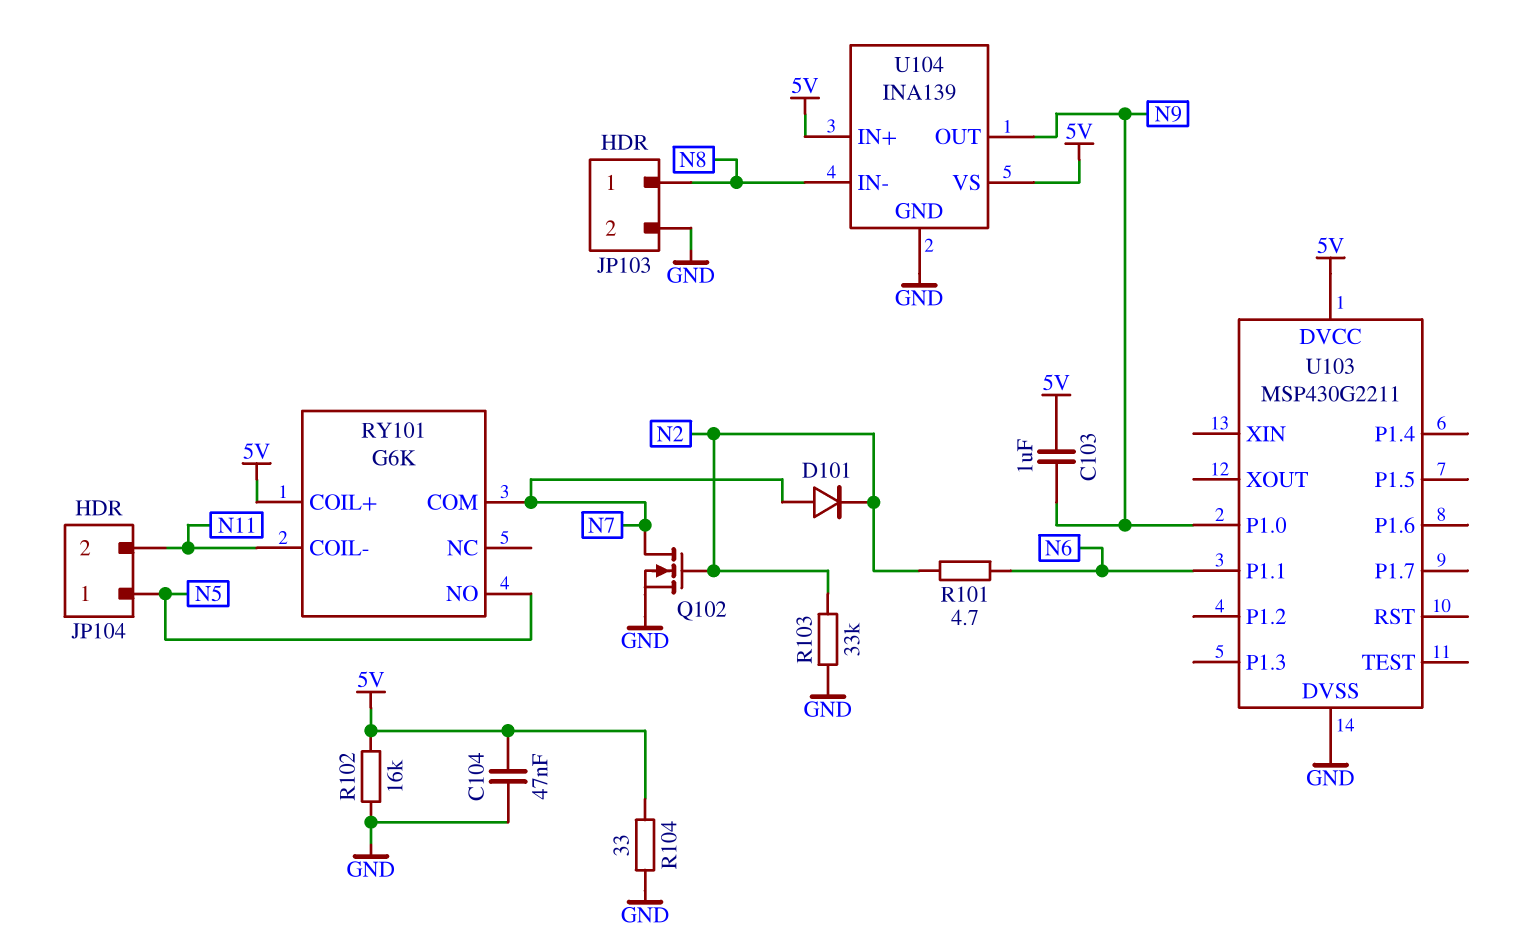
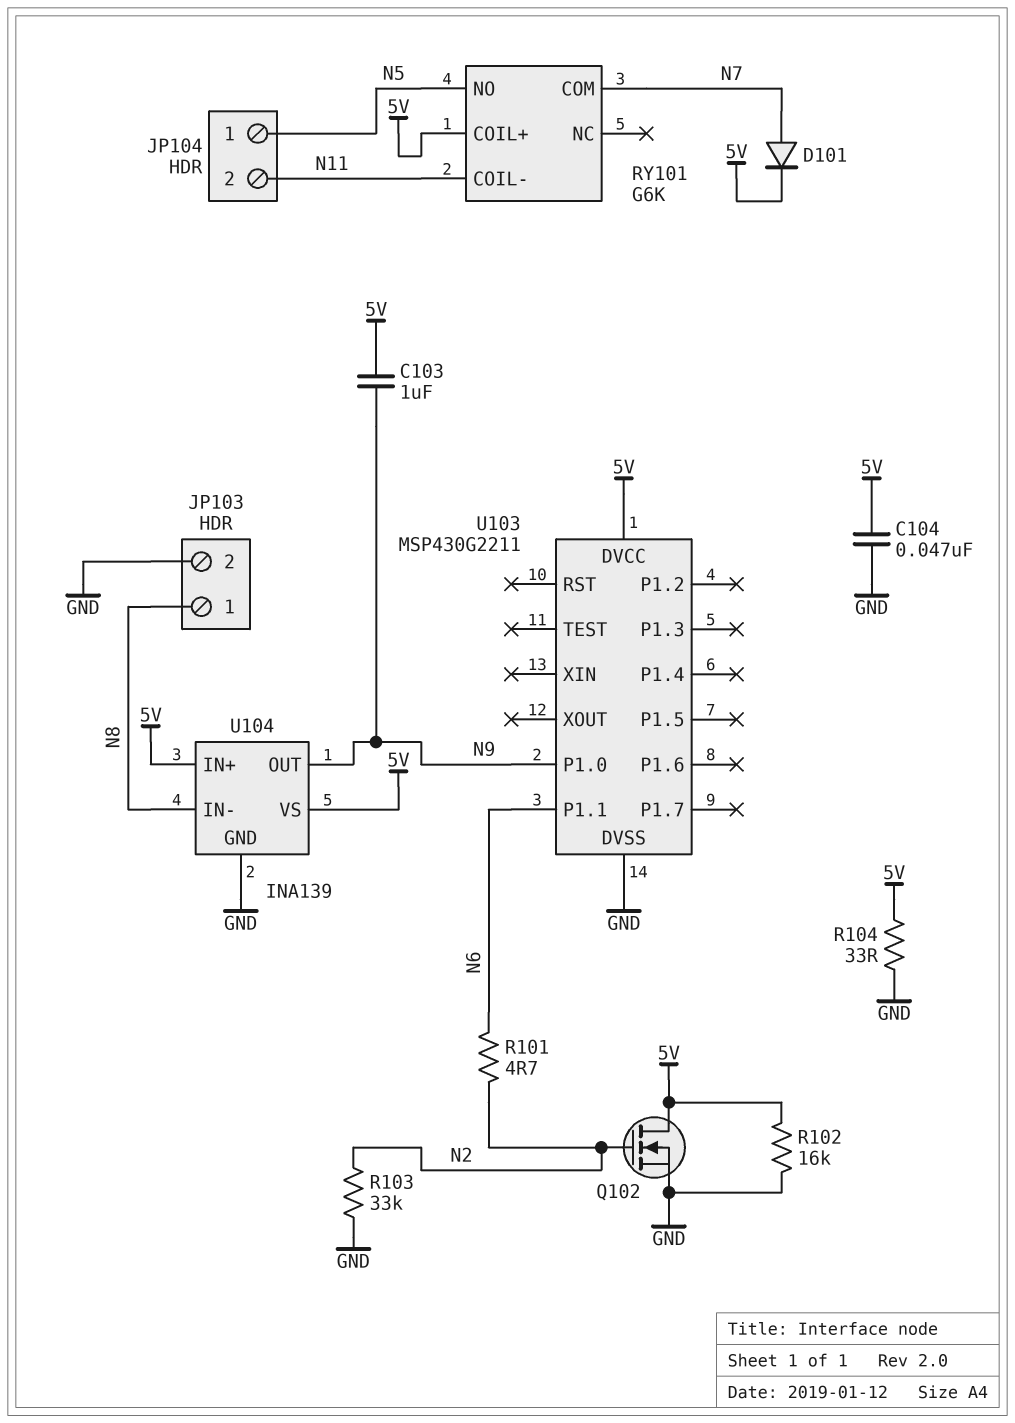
D101: diode (A N7, K N2) -> diode (A N7, K 5V)
Q102: NMOS (G N2, D N7, S GND) -> NMOS (G N2, D 5V, S GND)

